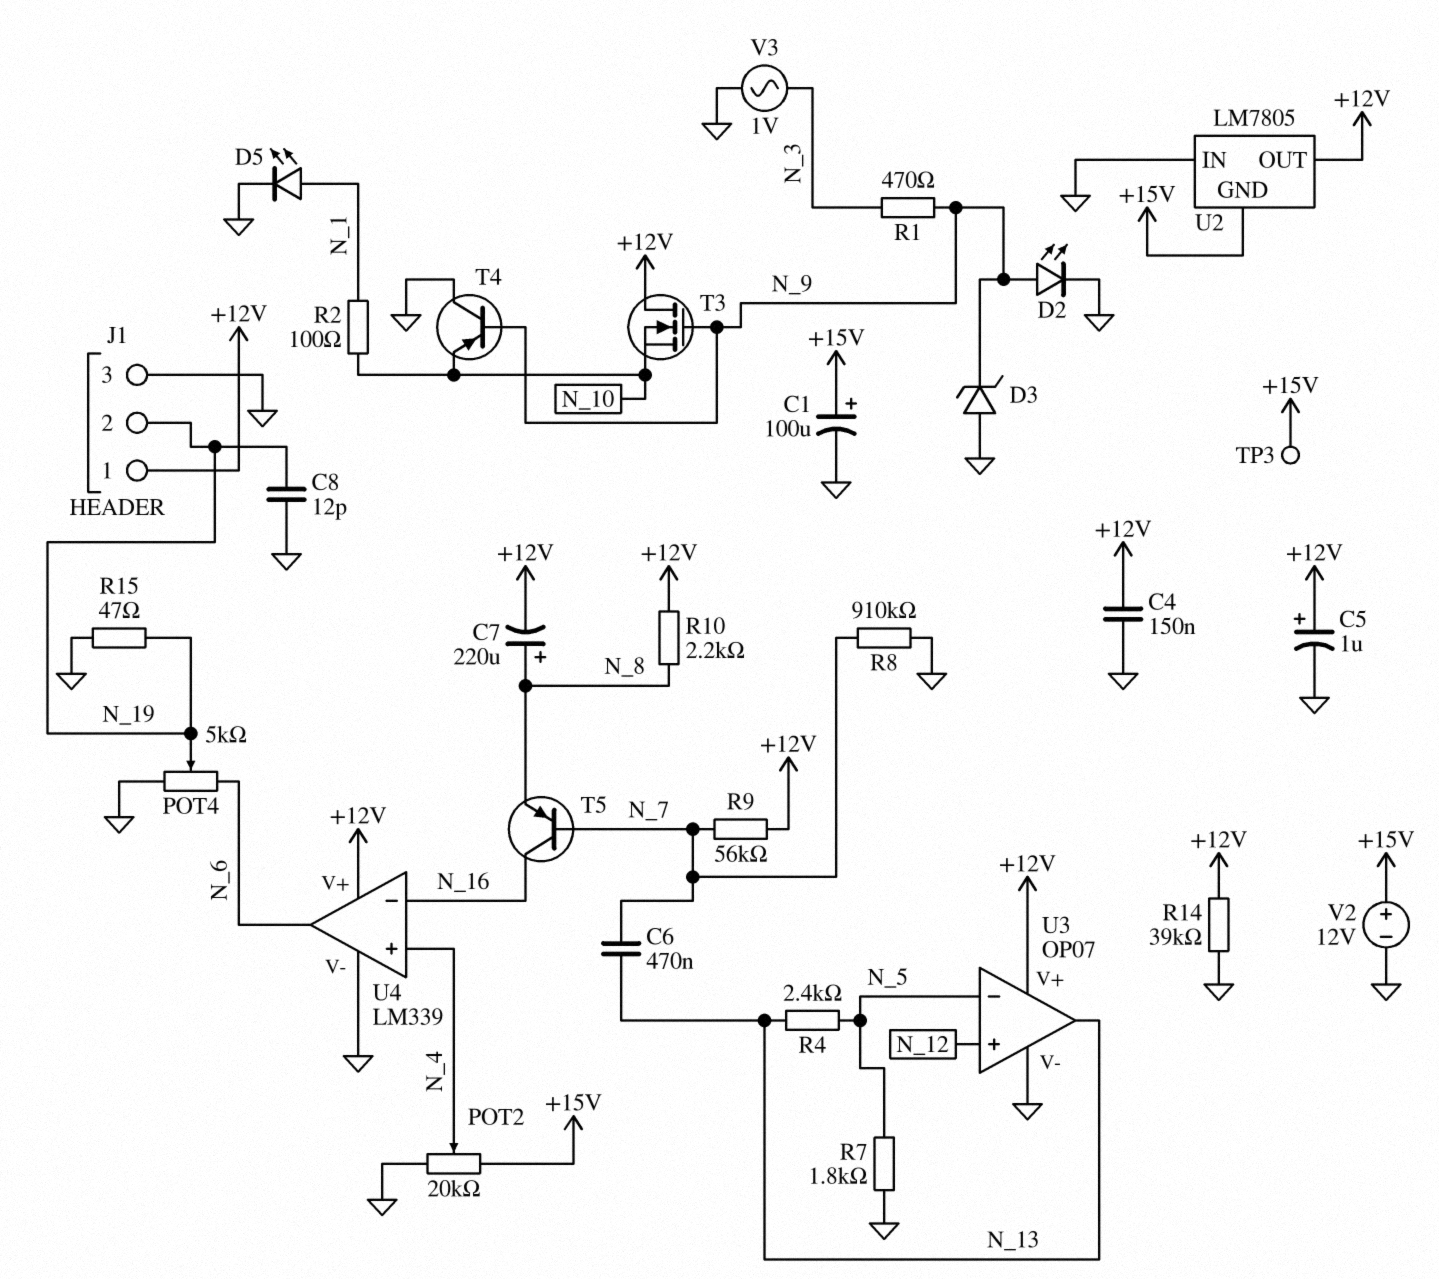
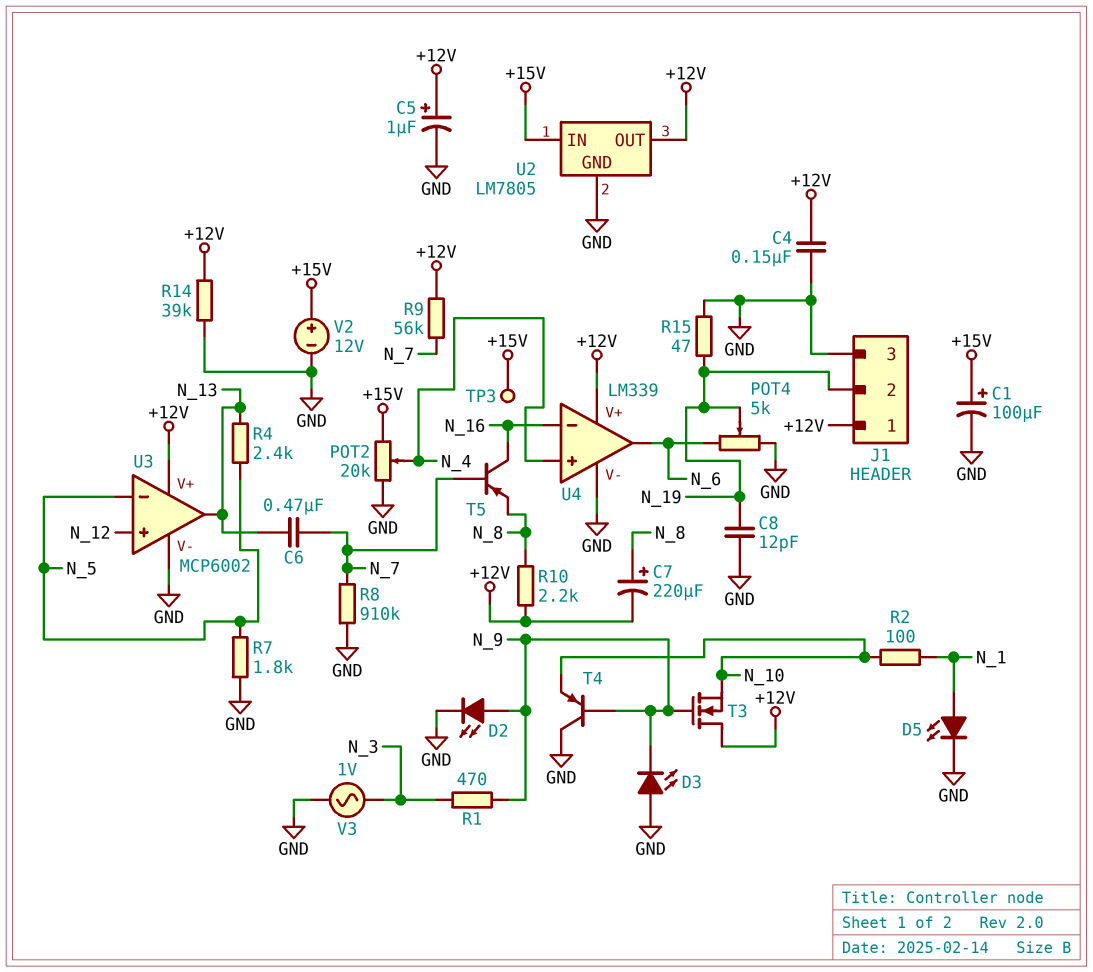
D3: zener (A GND, K N_9) -> LED (A GND, K N_9)
U2 pin GND: +15V -> GND
U2 pin IN: GND -> +15V
U3: OP07 -> MCP6002

